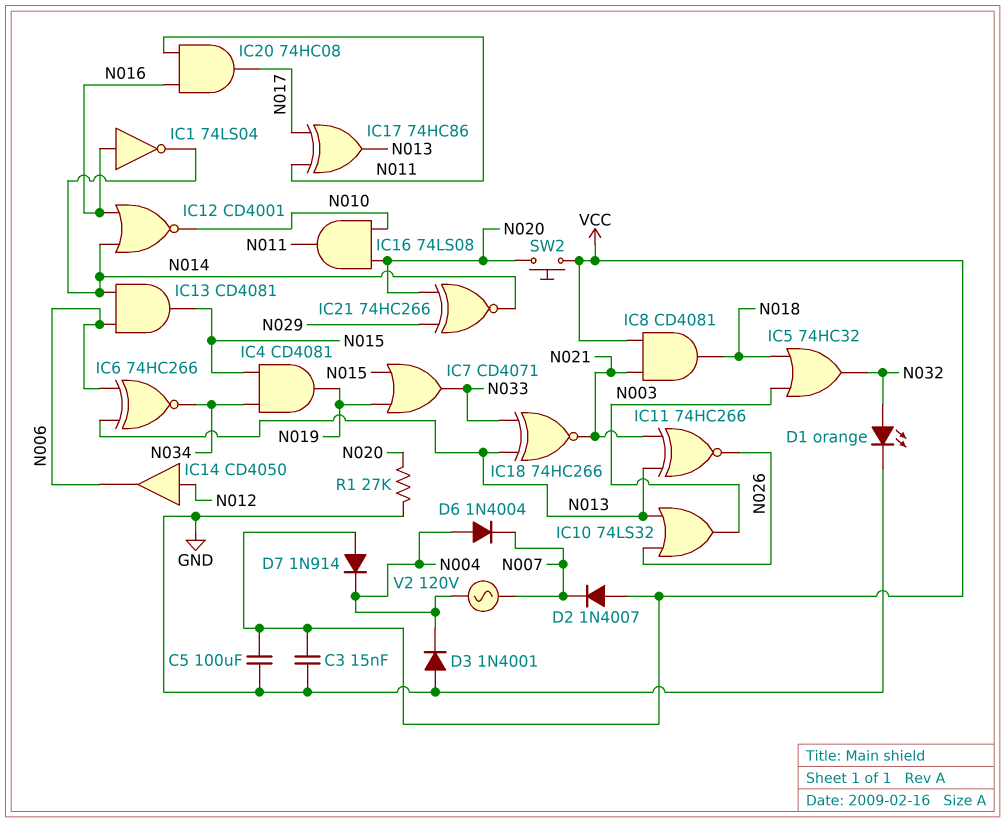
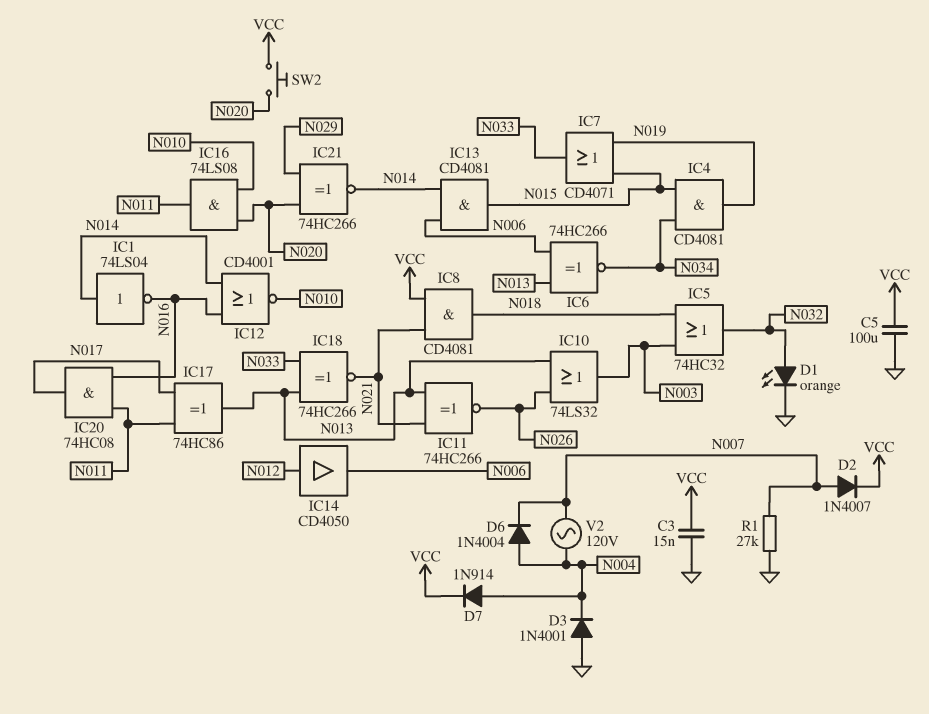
D2: diode 1N4007 (A VCC, K N007) -> diode 1N4007 (A N007, K VCC)
D7: diode 1N914 (A VCC, K N004) -> diode 1N914 (A N004, K VCC)
IC1: NOT 74LS04 (in N016, out N014) -> NOT 74LS04 (in N014, out N016)
R1: 27k (GND, N020) -> 27k (GND, N007)

